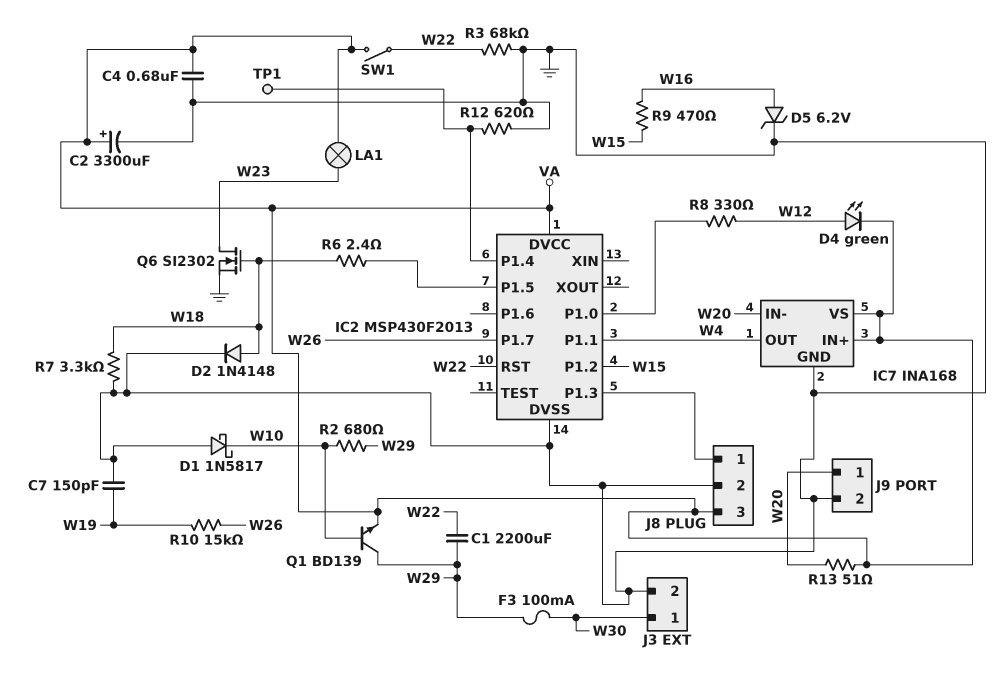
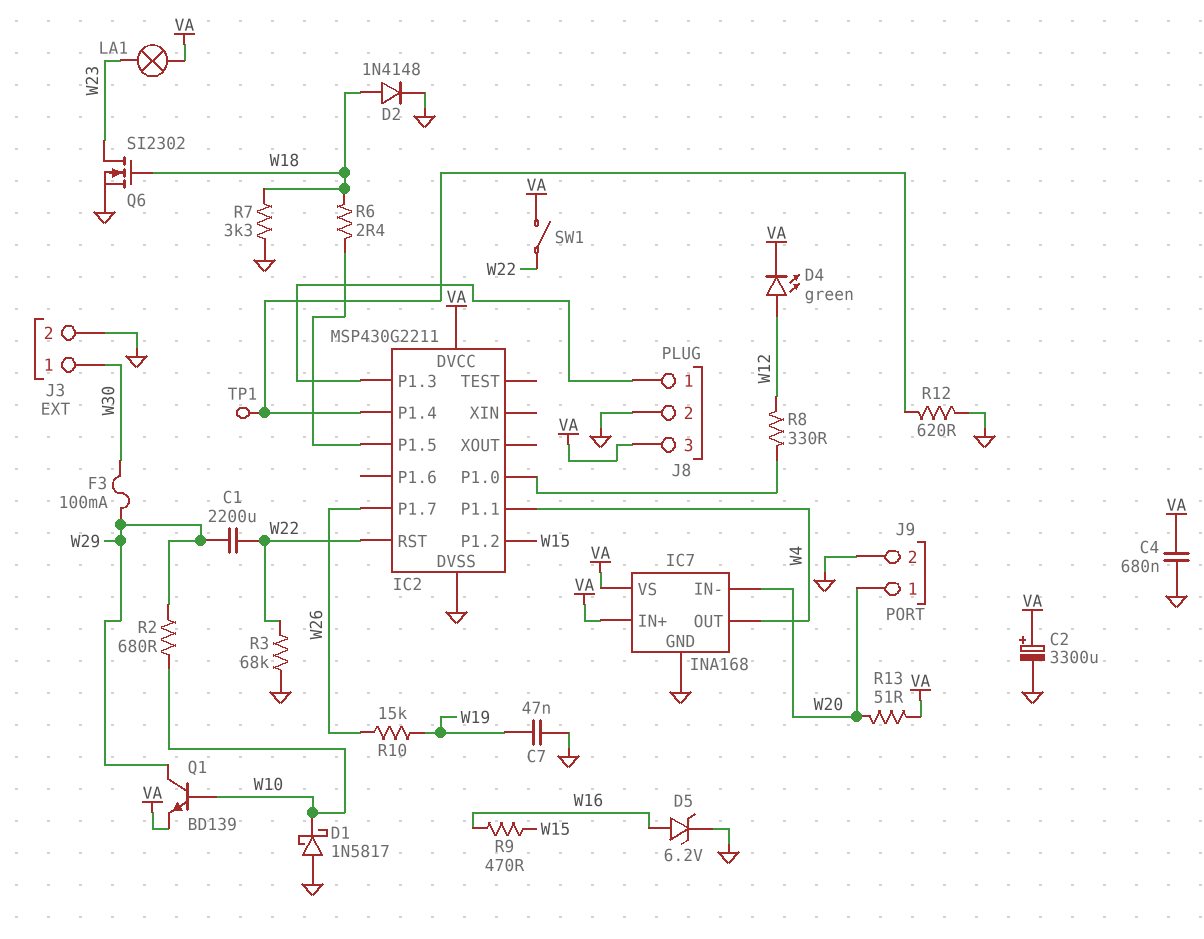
C7: 150pF (GND, W19) -> 47nF (GND, W19)
IC2: MSP430F2013 -> MSP430G2211

